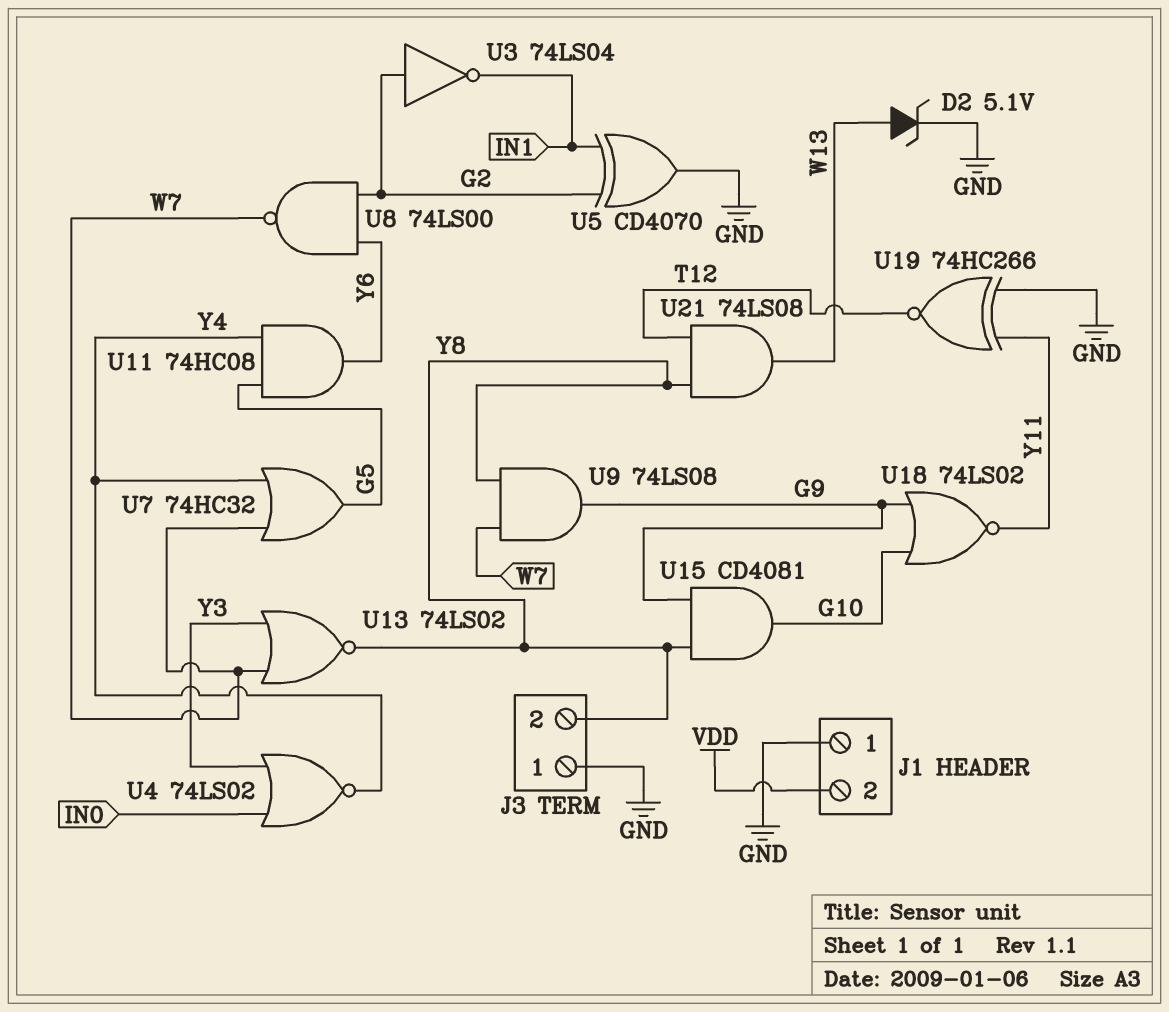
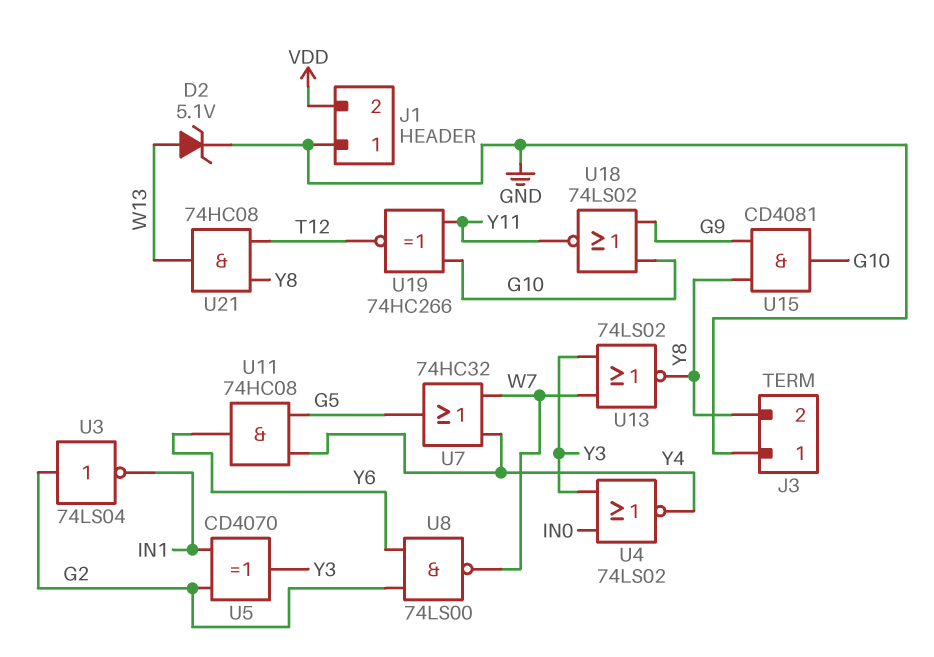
U5: XOR CD4070 (in G2, in IN1, out GND) -> XOR CD4070 (in G2, in IN1, out Y3)
U9: AND 74LS08 (in W7, in Y8, out G9) -> none
U19: XNOR 74HC266 (in GND, in Y11, out T12) -> XNOR 74HC266 (in G10, in Y11, out T12)
U21: AND 74LS08 (in T12, in Y8, out W13) -> AND 74HC08 (in T12, in Y8, out W13)

